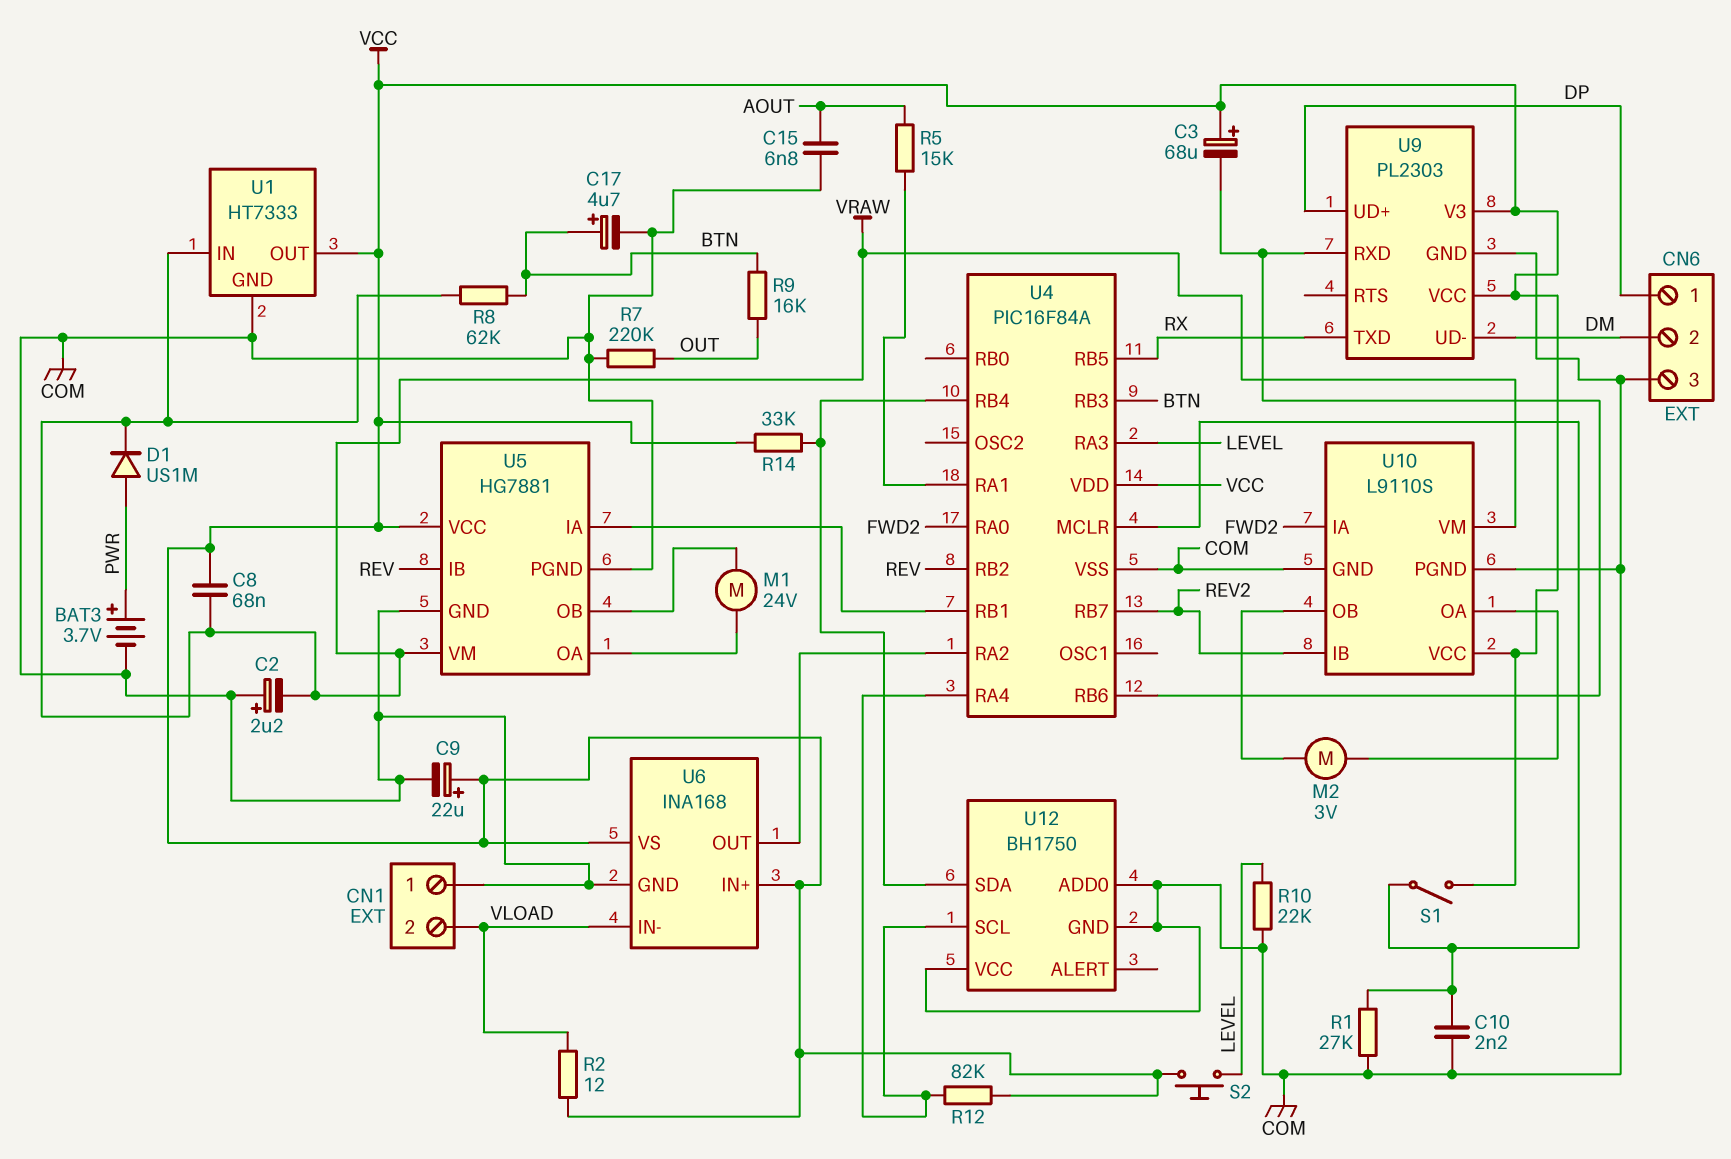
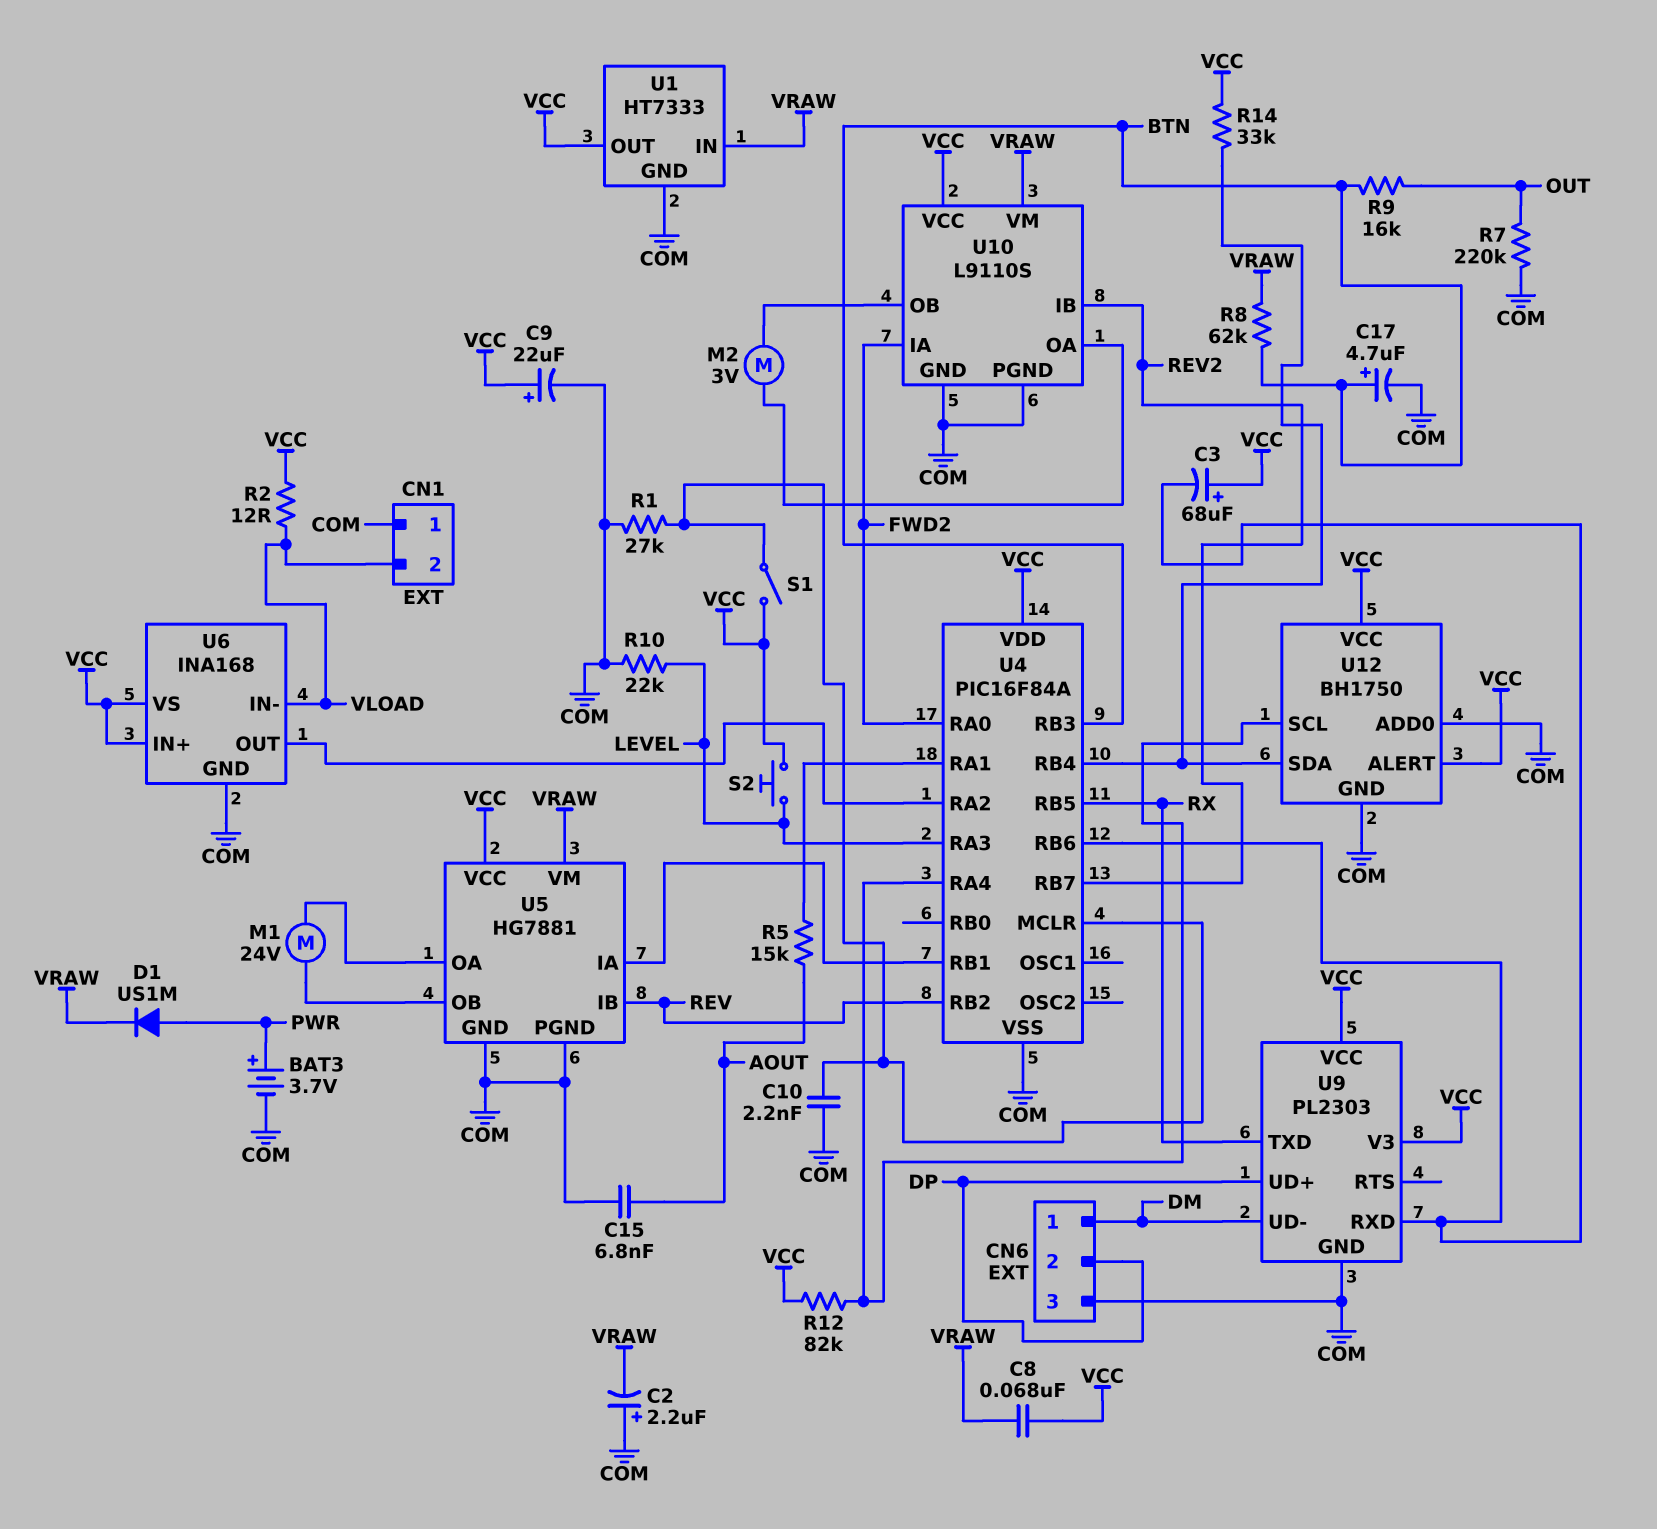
CN6 pin 1: DP -> DM
CN6 pin 2: DM -> DP
U12 pin ALERT: none -> VCC
U12 pin VCC: COM -> VCC

